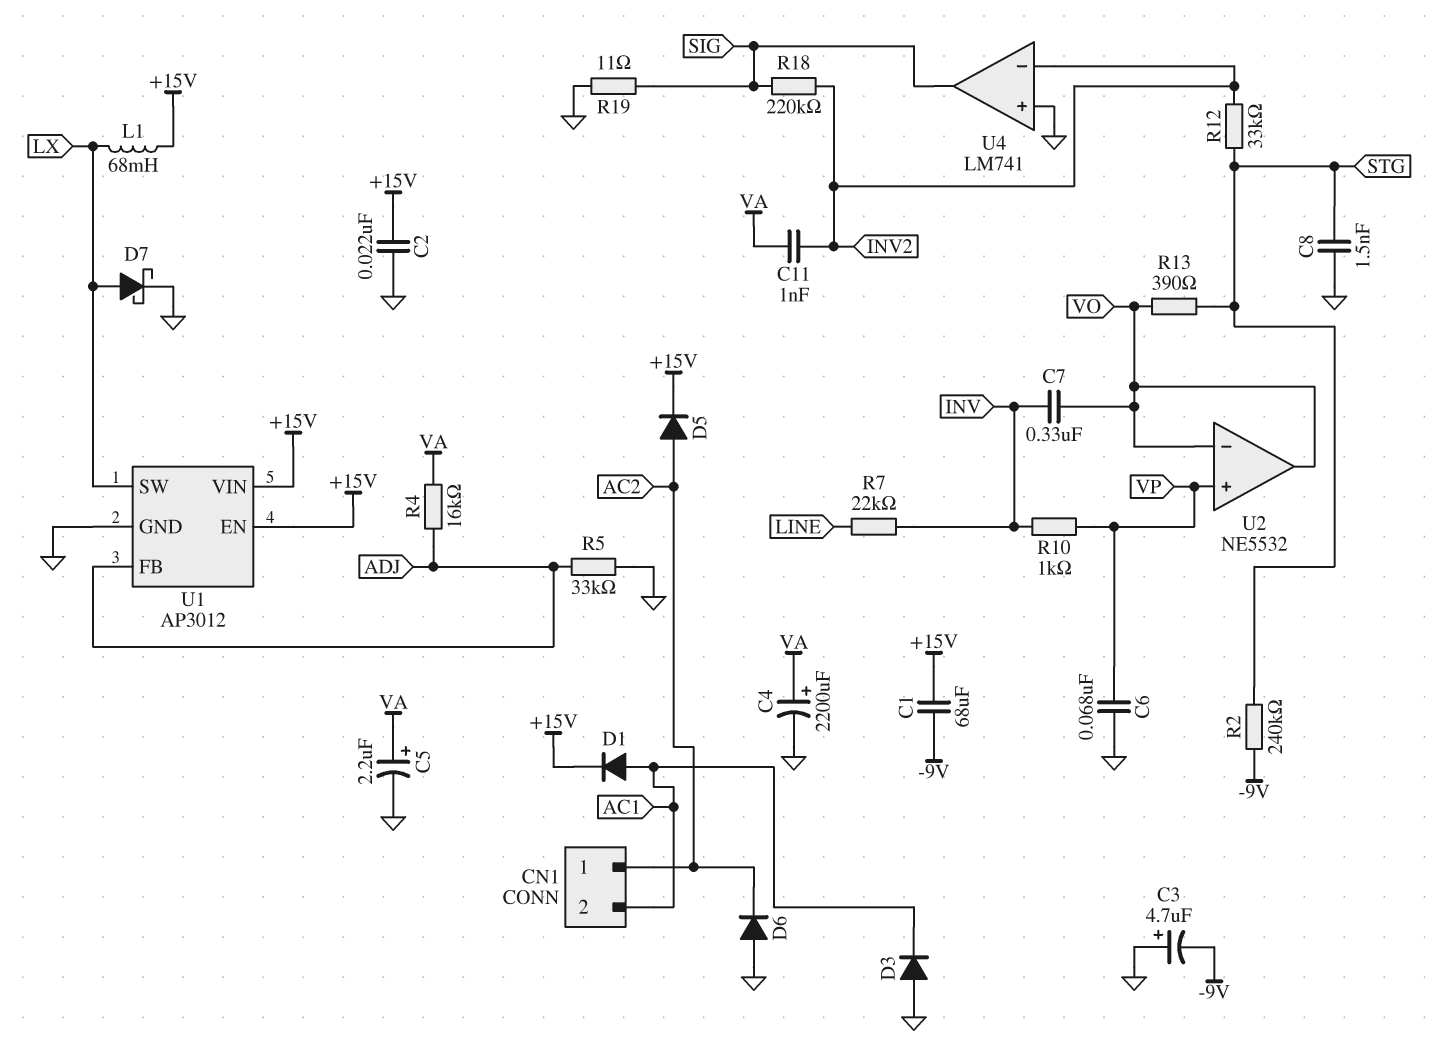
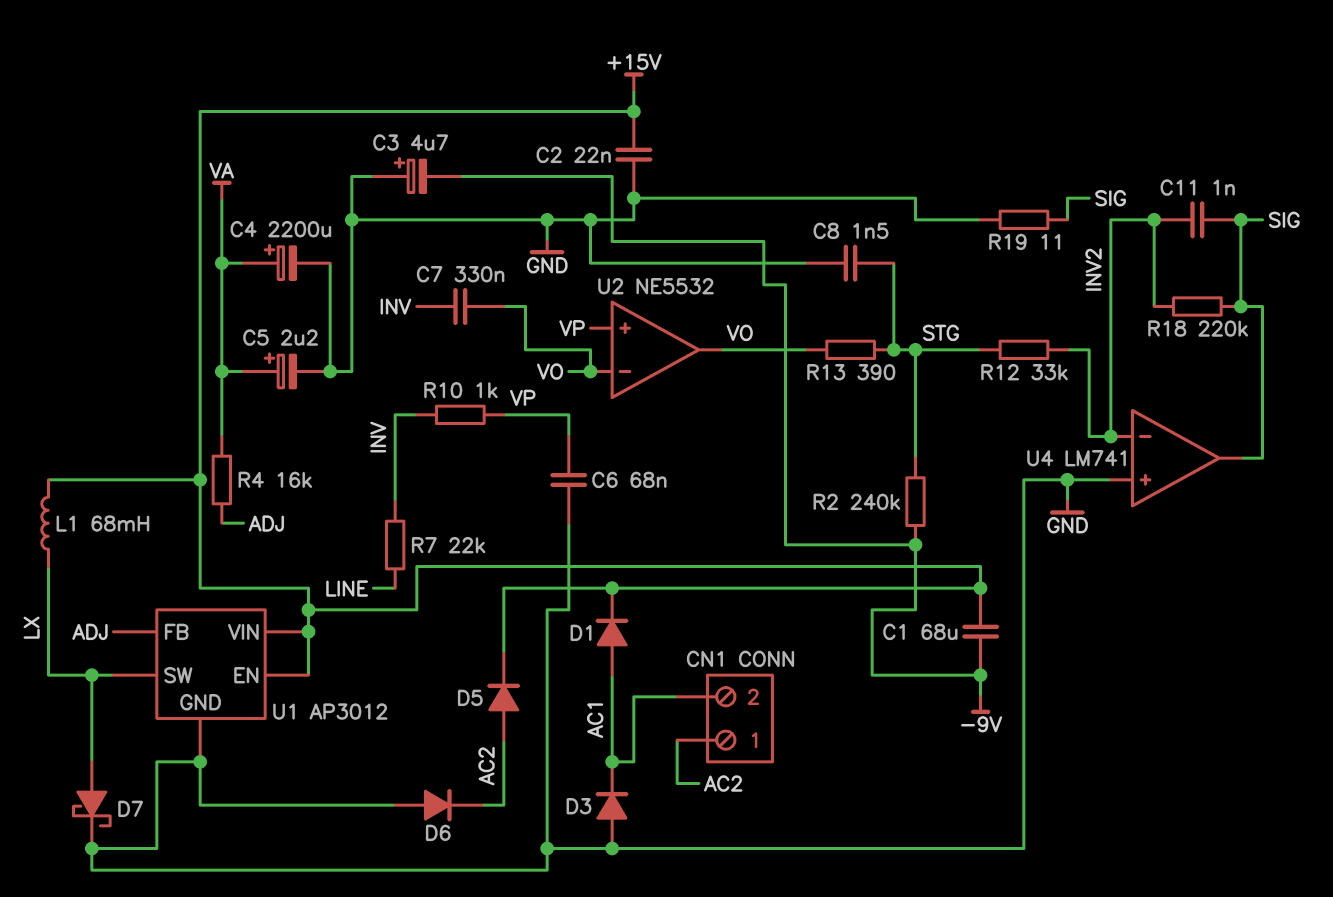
C11: 1nF (INV2, VA) -> 1nF (INV2, SIG)
R5: 33k (ADJ, GND) -> none

